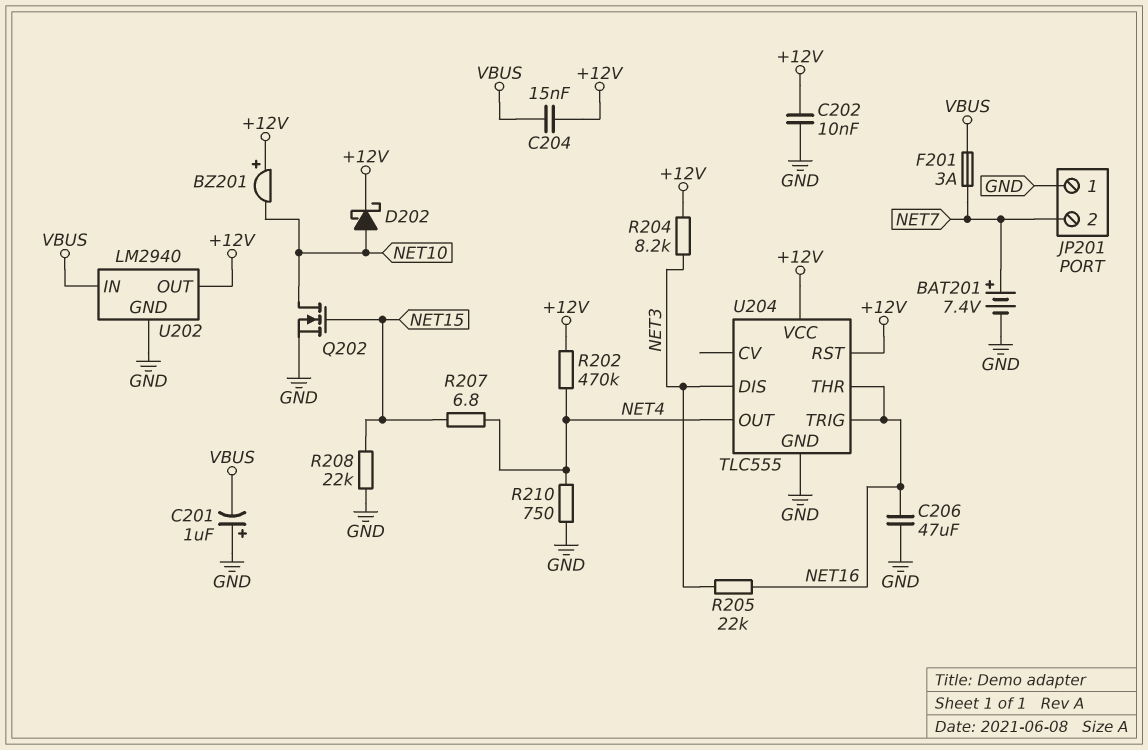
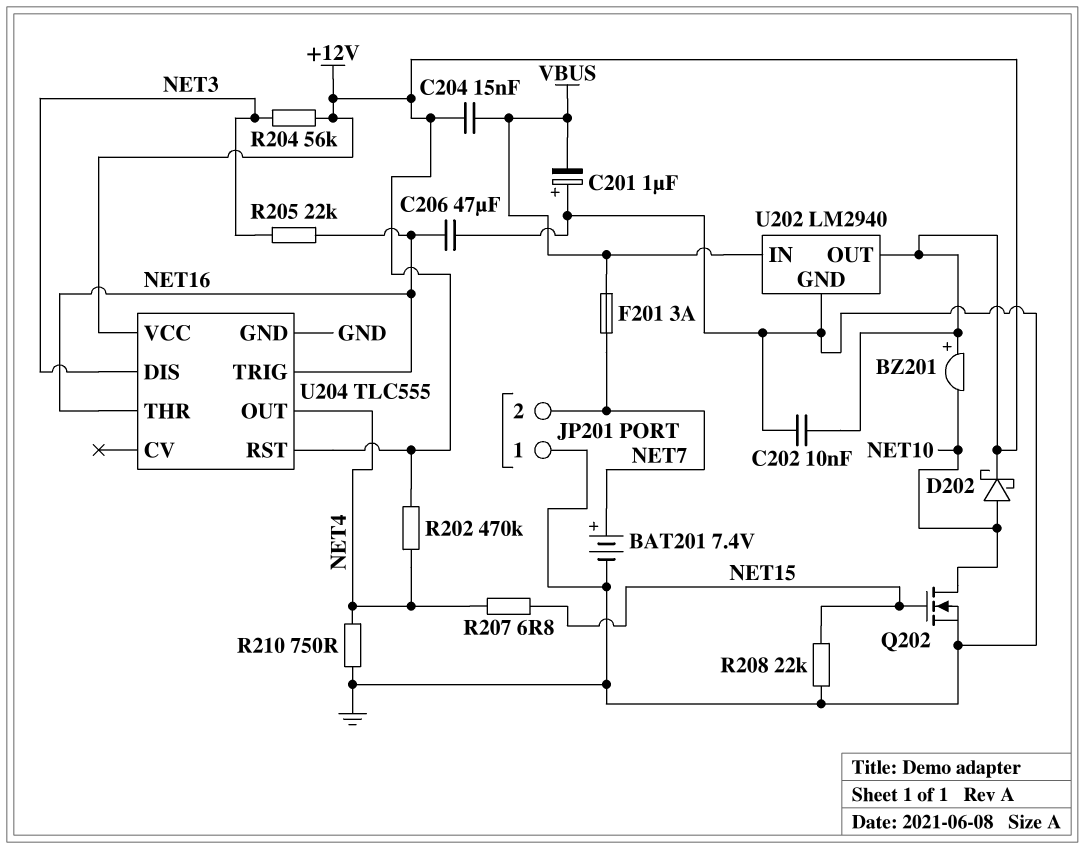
R204: 8.2k (+12V, NET3) -> 56k (+12V, NET3)

